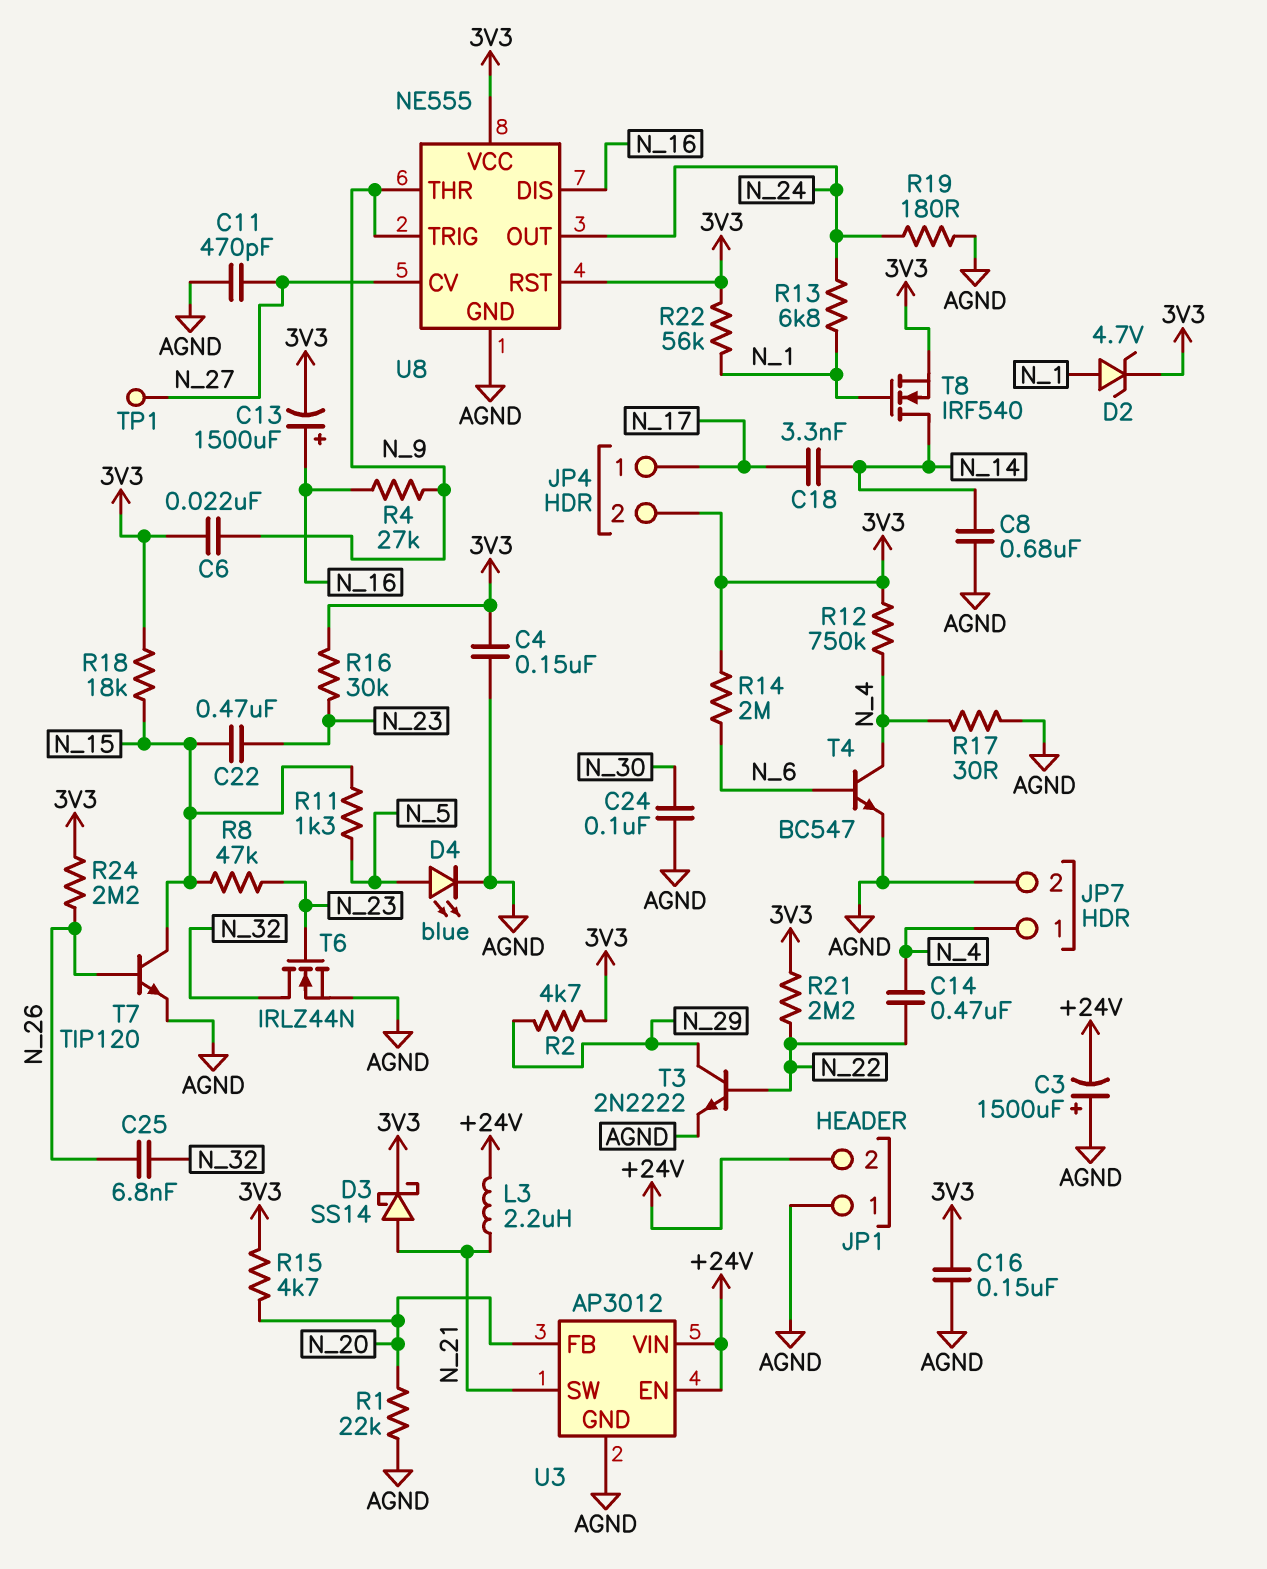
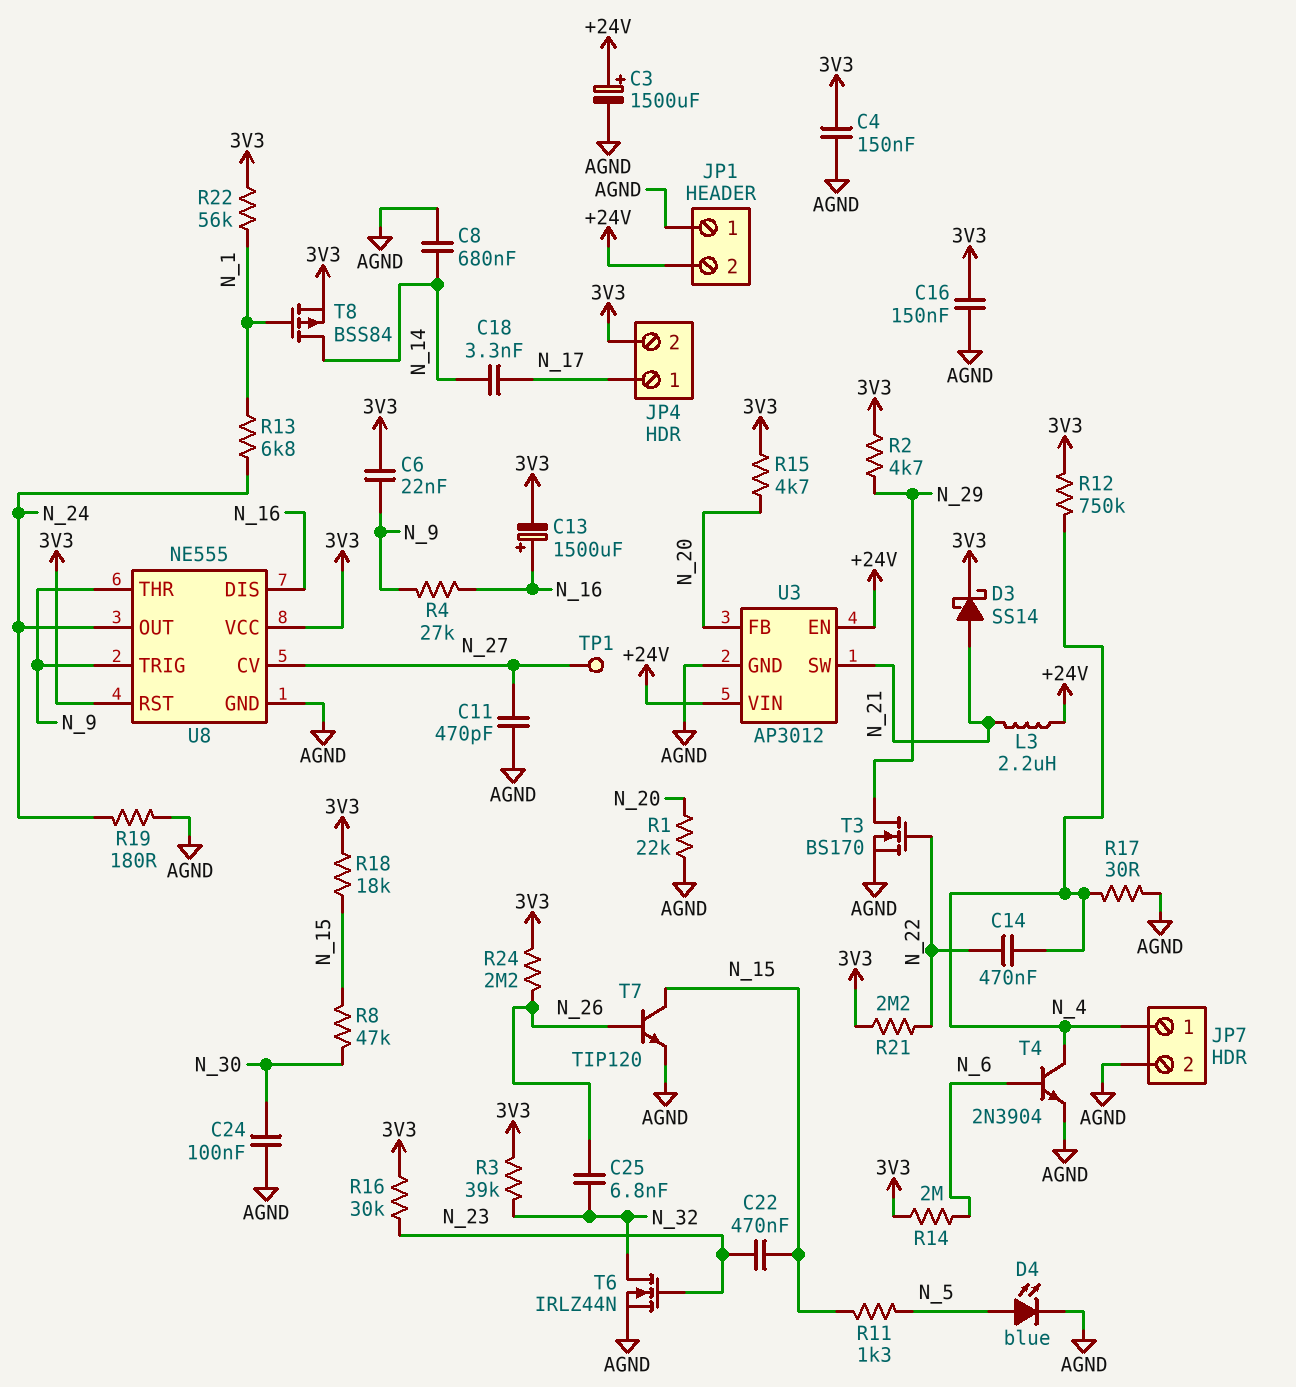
C3: 1500uF (plus AGND, minus +24V) -> 1500uF (plus +24V, minus AGND)
D2: zener 4.7V (A N_1, K 3V3) -> none
R3: none -> 39k (3V3, N_32)
R8: 47k (N_15, N_23) -> 47k (N_15, N_30)
T3: NPN 2N2222 (B N_22, C N_29, E AGND) -> NMOS BS170 (G N_22, D N_29, S AGND)
T4: NPN BC547 (B N_6, C N_4, E AGND) -> NPN 2N3904 (B N_6, C N_4, E AGND)
T8: NMOS IRF540 (G N_1, D N_14, S 3V3) -> PMOS BSS84 (G N_1, D N_14, S 3V3)

